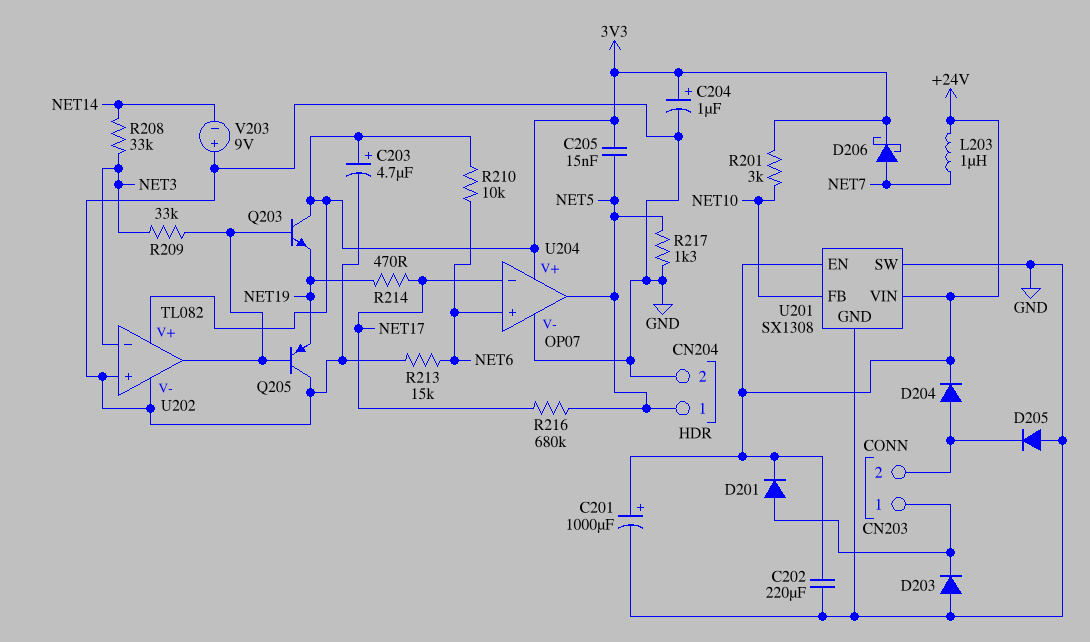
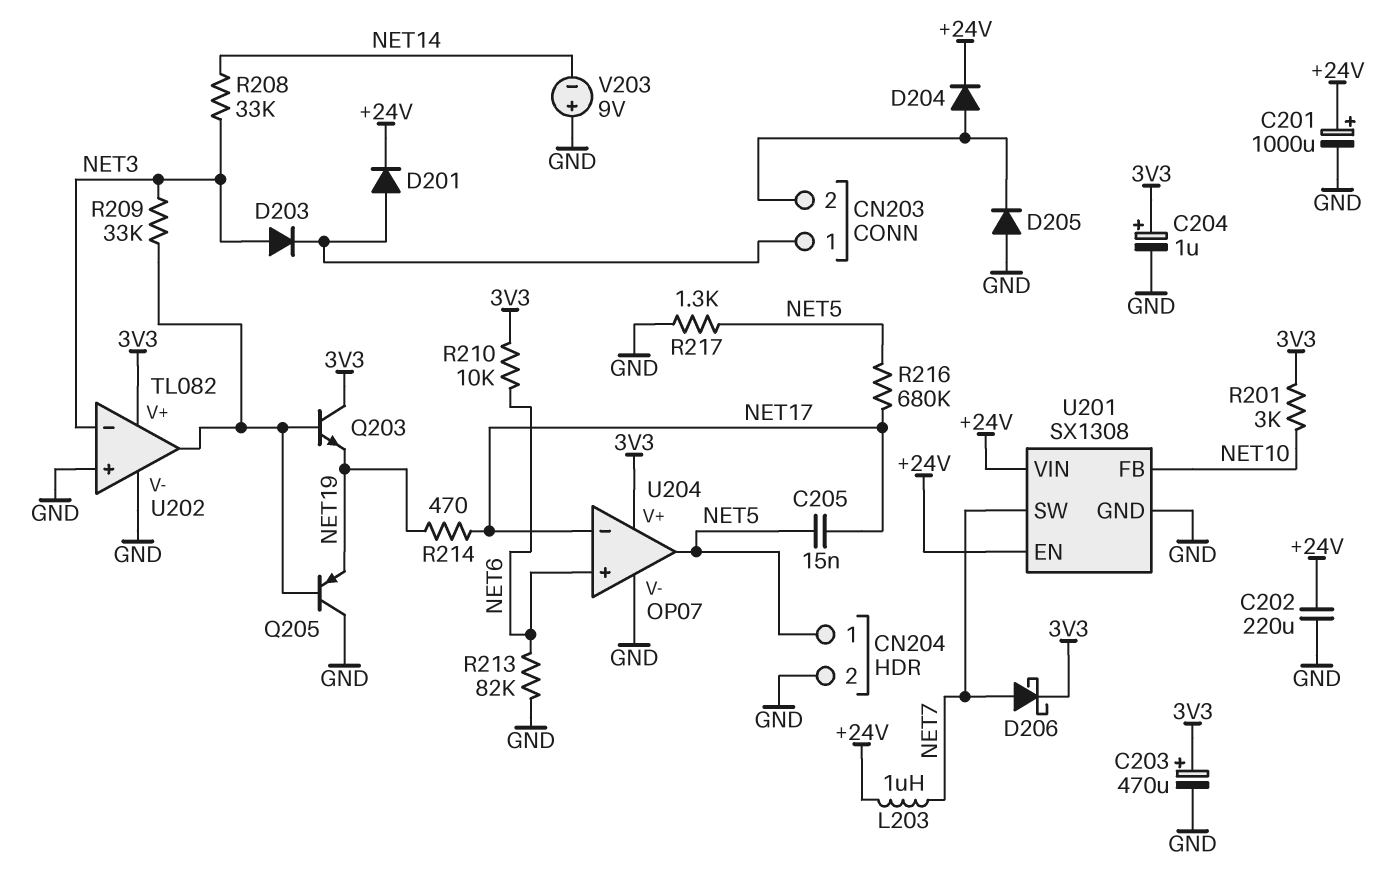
C203: 4.7uF (plus 3V3, minus GND) -> 470uF (plus 3V3, minus GND)
C205: 15nF (3V3, NET5) -> 15nF (NET5, NET17)
D203: diode (A GND, K CN203/1) -> diode (A NET3, K CN203/1)
R213: 15k (GND, NET6) -> 82k (GND, NET6)
U201 pin SW: GND -> NET7

